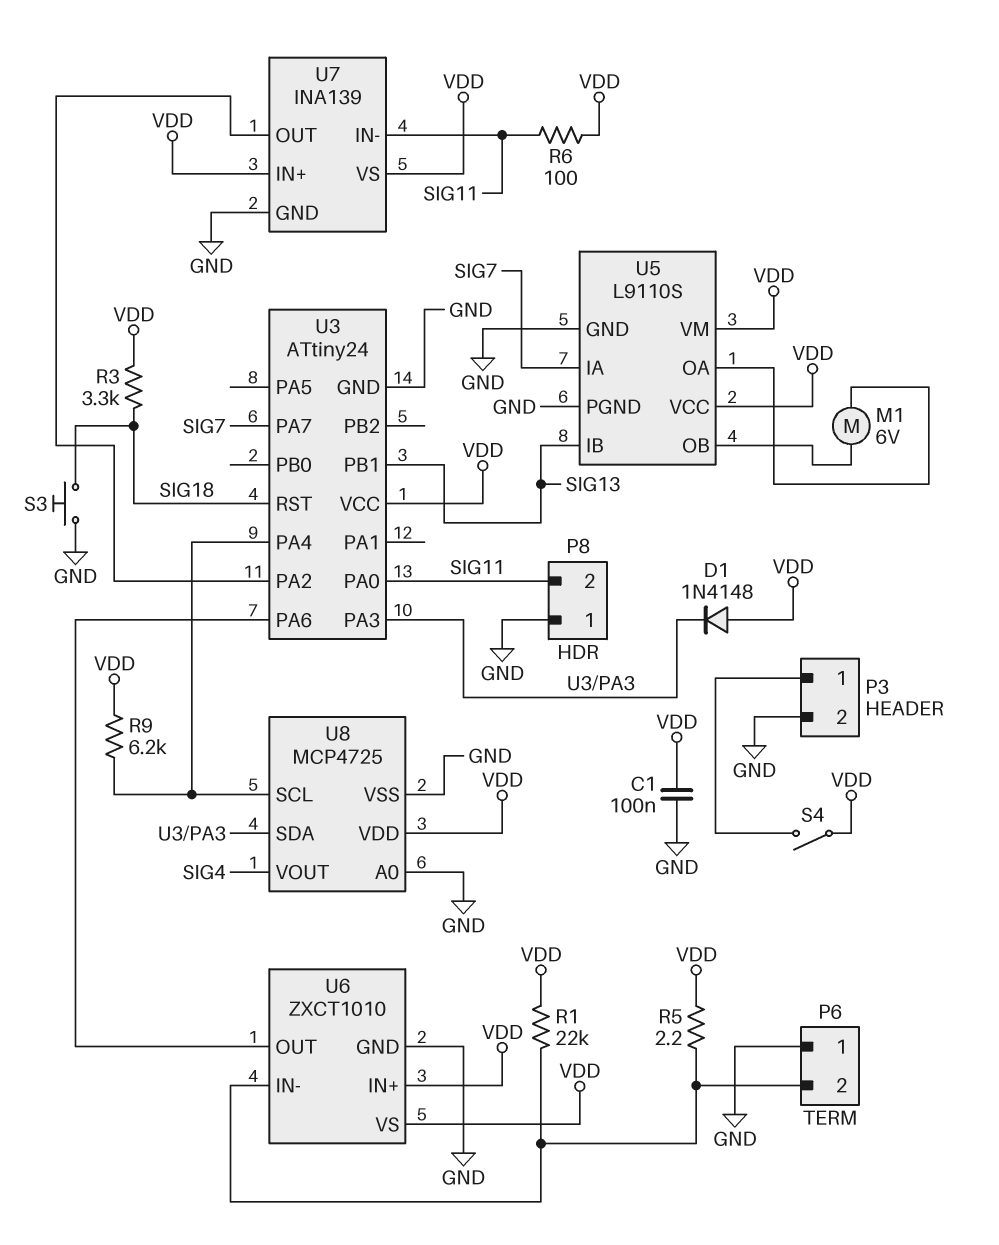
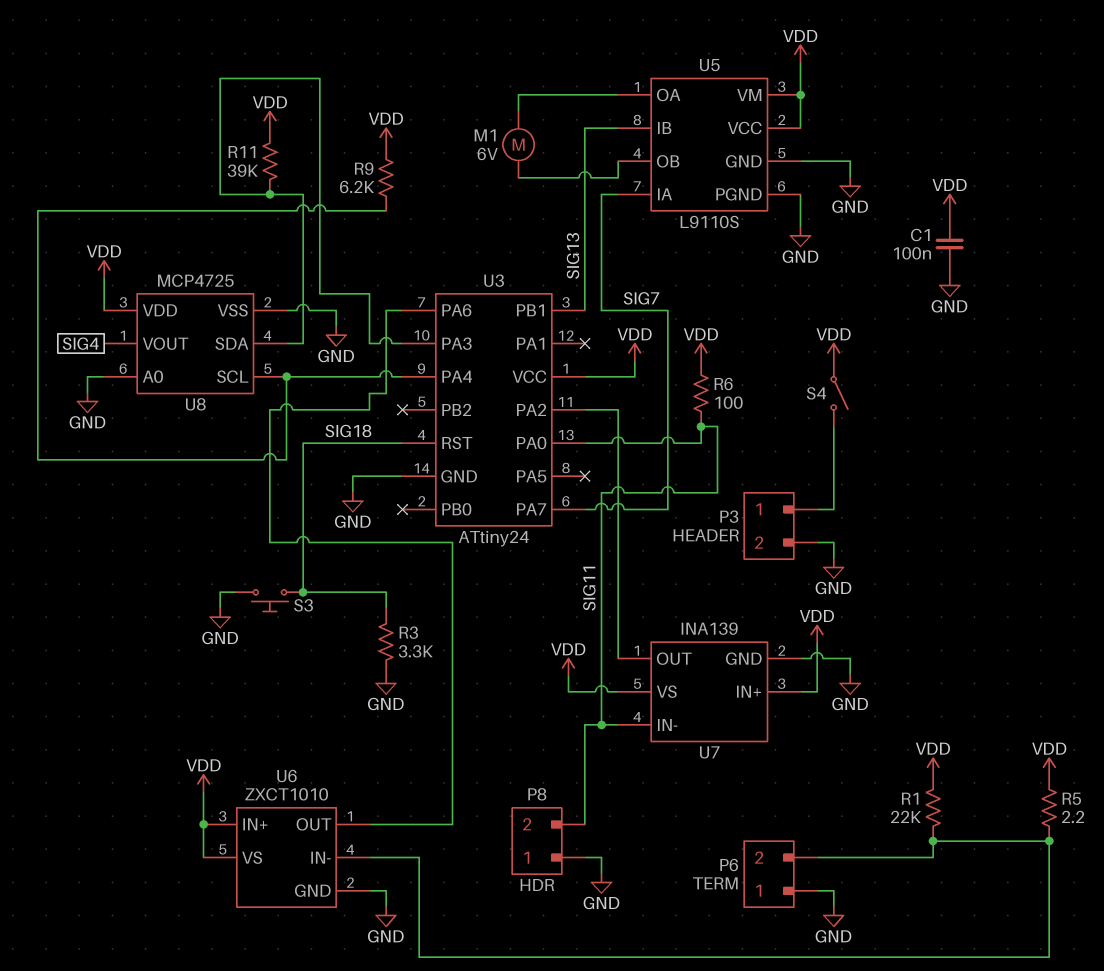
D1: diode 1N4148 (A VDD, K U3/PA3) -> none
R3: 3.3k (SIG18, VDD) -> 3.3k (GND, SIG18)
R11: none -> 39k (U3/PA3, VDD)

